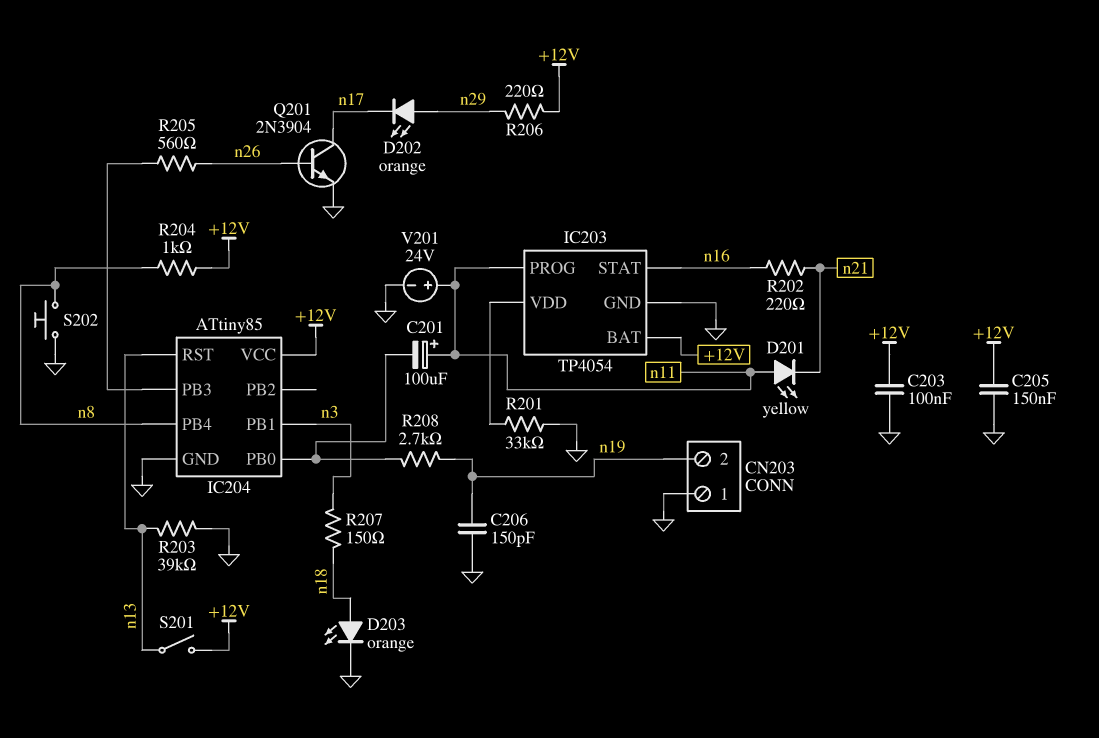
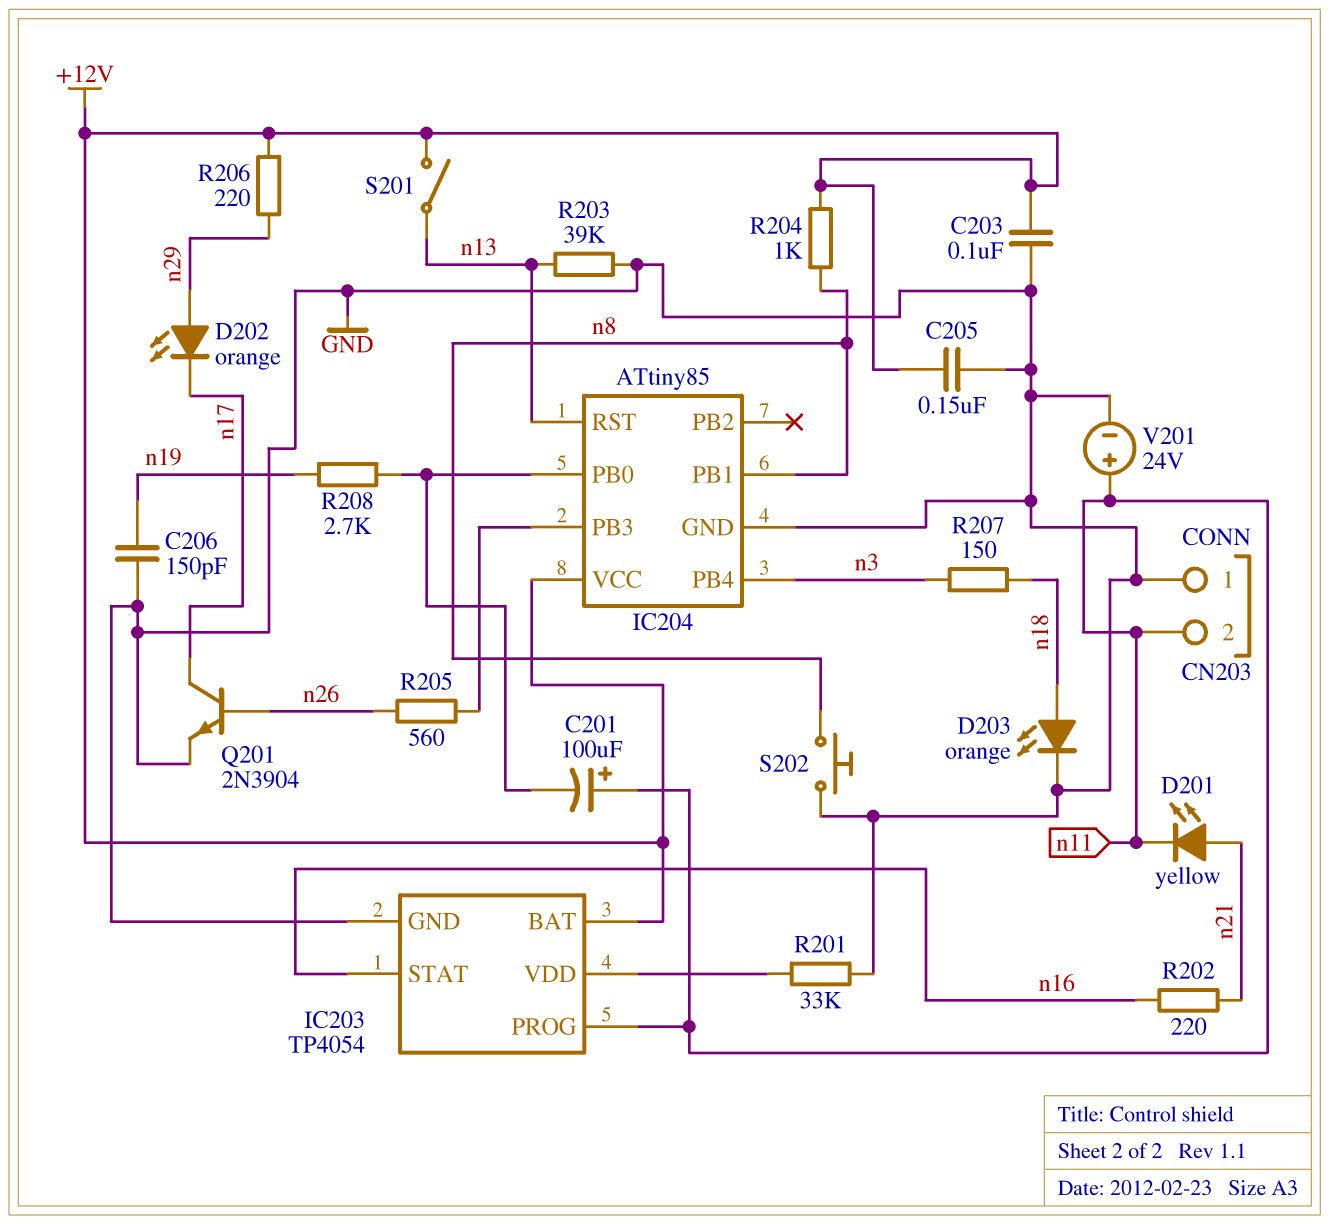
CN203 pin 2: n19 -> n11
D201: LED yellow (A n11, K n21) -> LED yellow (A n21, K n11)
IC204 pin PB1: n3 -> n8
IC204 pin PB4: n8 -> n3

